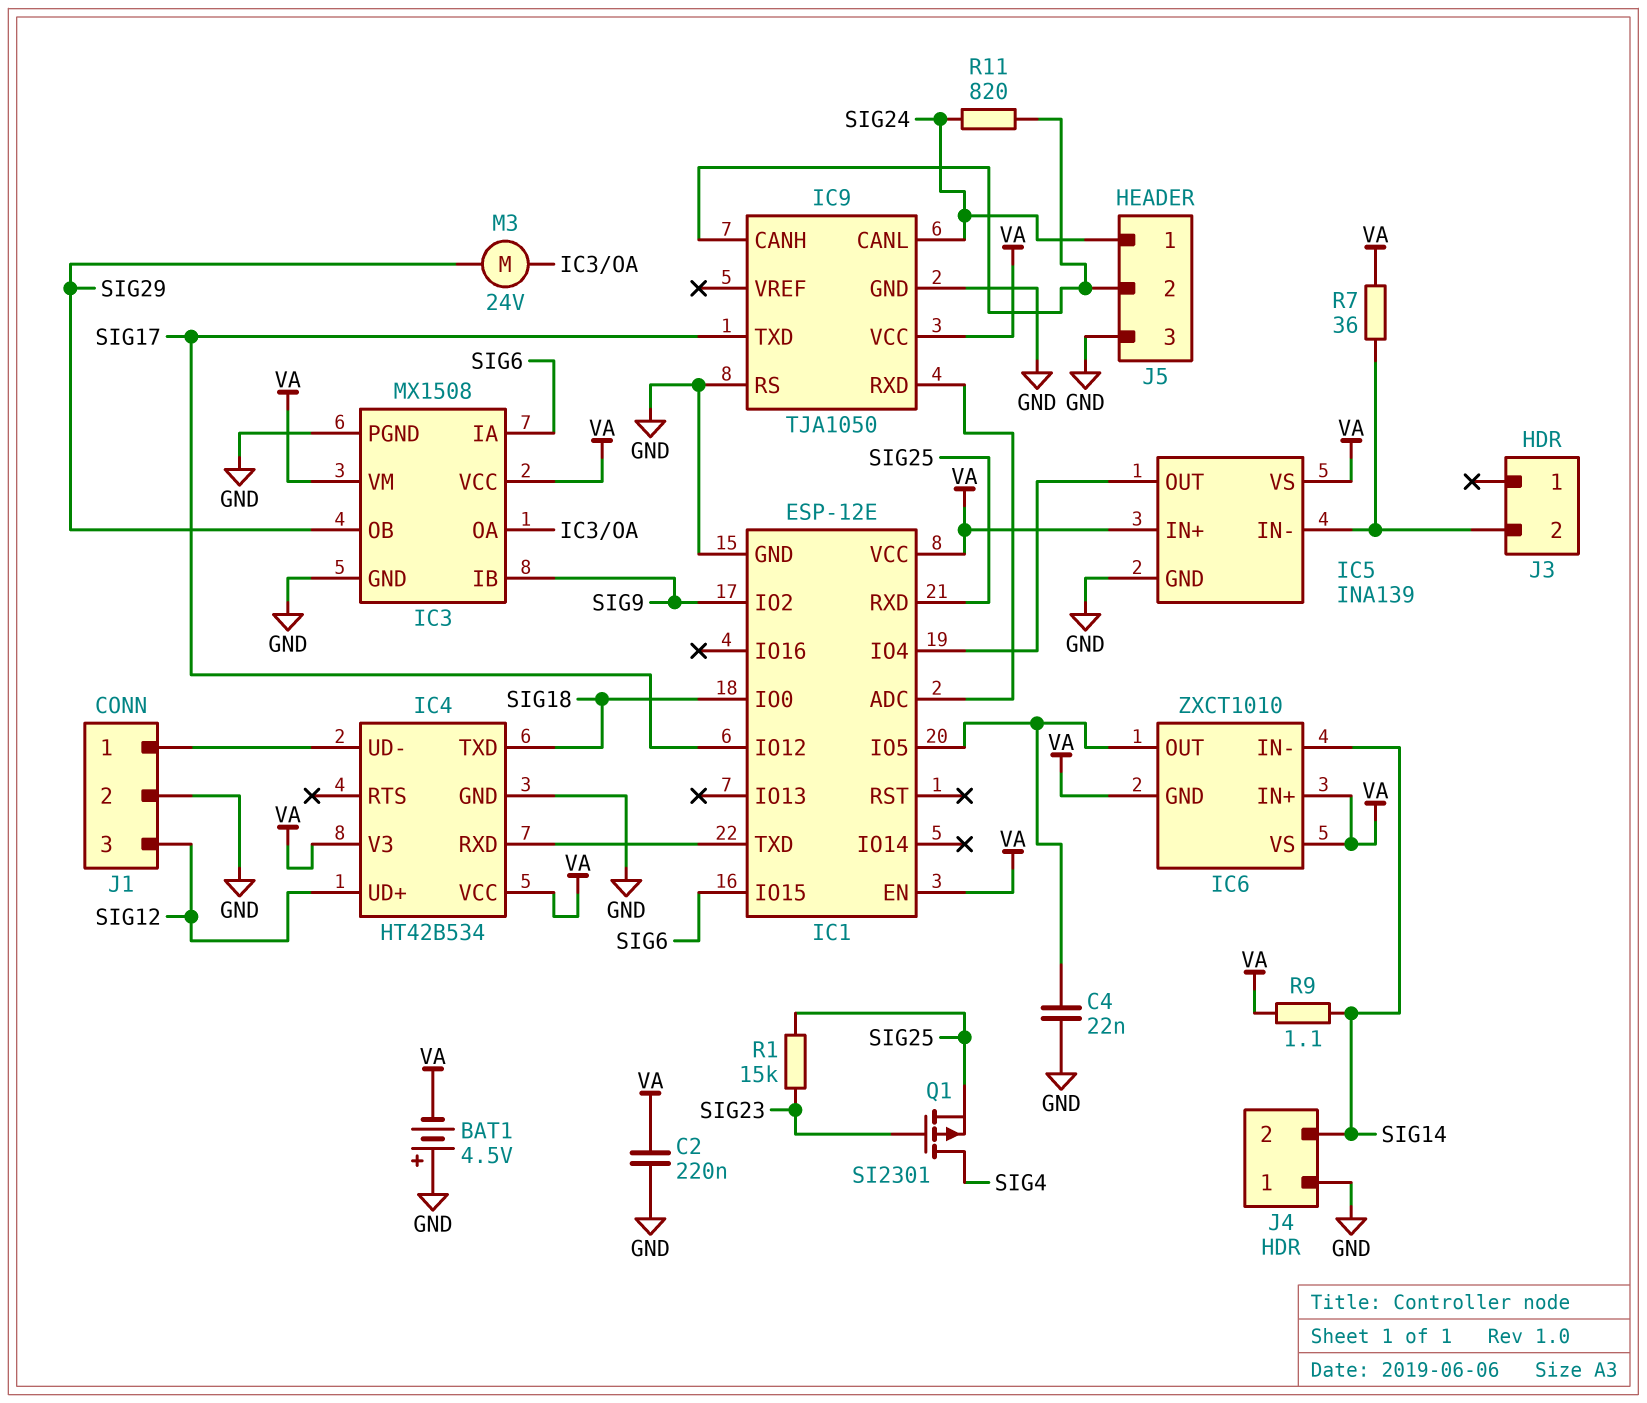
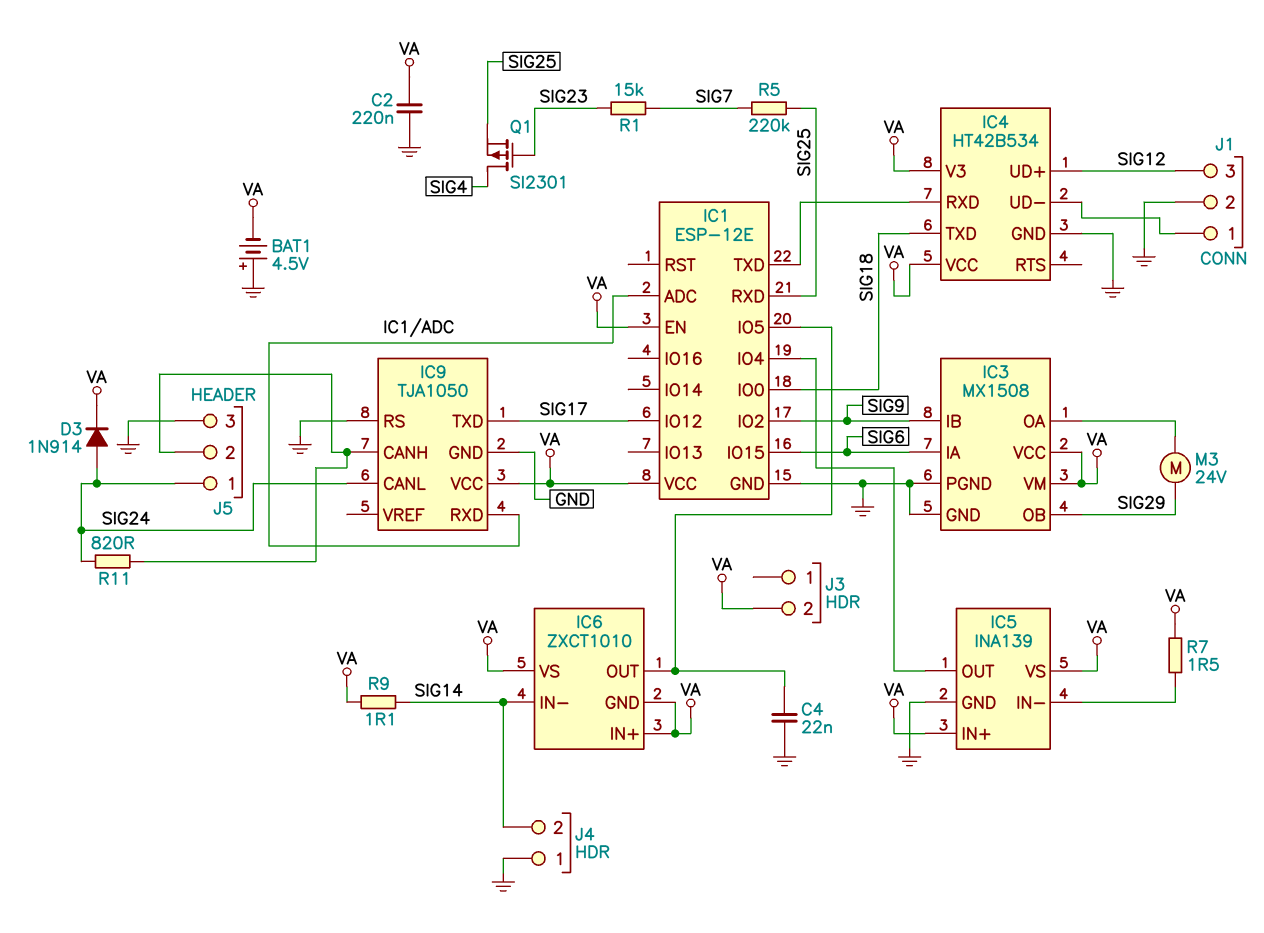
D3: none -> diode 1N914 (A SIG24, K VA)
J3 pin 2: IC5/IN- -> VA
R1: 15k (SIG23, SIG25) -> 15k (SIG7, SIG23)
R5: none -> 220k (SIG7, SIG25)
R7: 36 (IC5/IN-, VA) -> 1.5 (IC5/IN-, VA)

